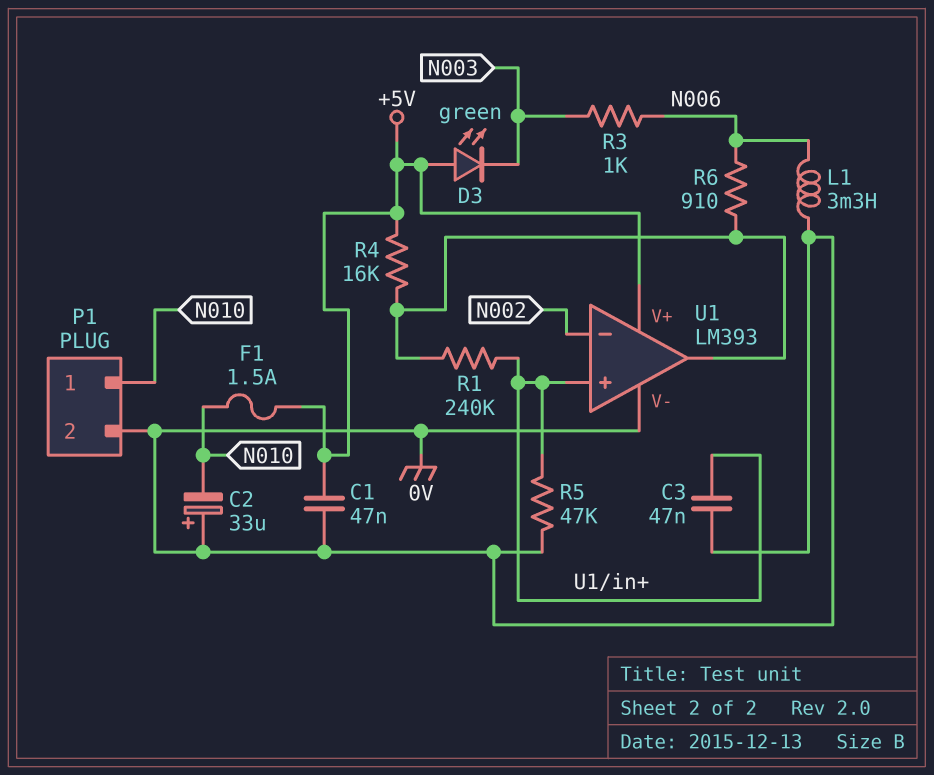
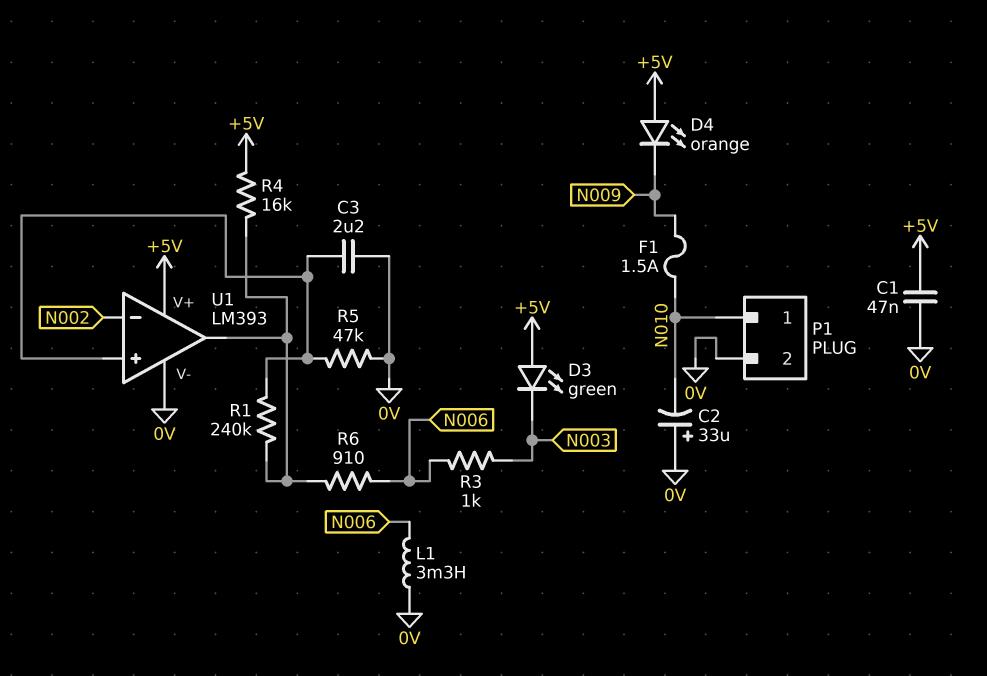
C3: 47nF (0V, U1/in+) -> 2.2uF (0V, U1/in+)
D4: none -> LED orange (A +5V, K N009)
F1: 1.5A (+5V, N010) -> 1.5A (N009, N010)

